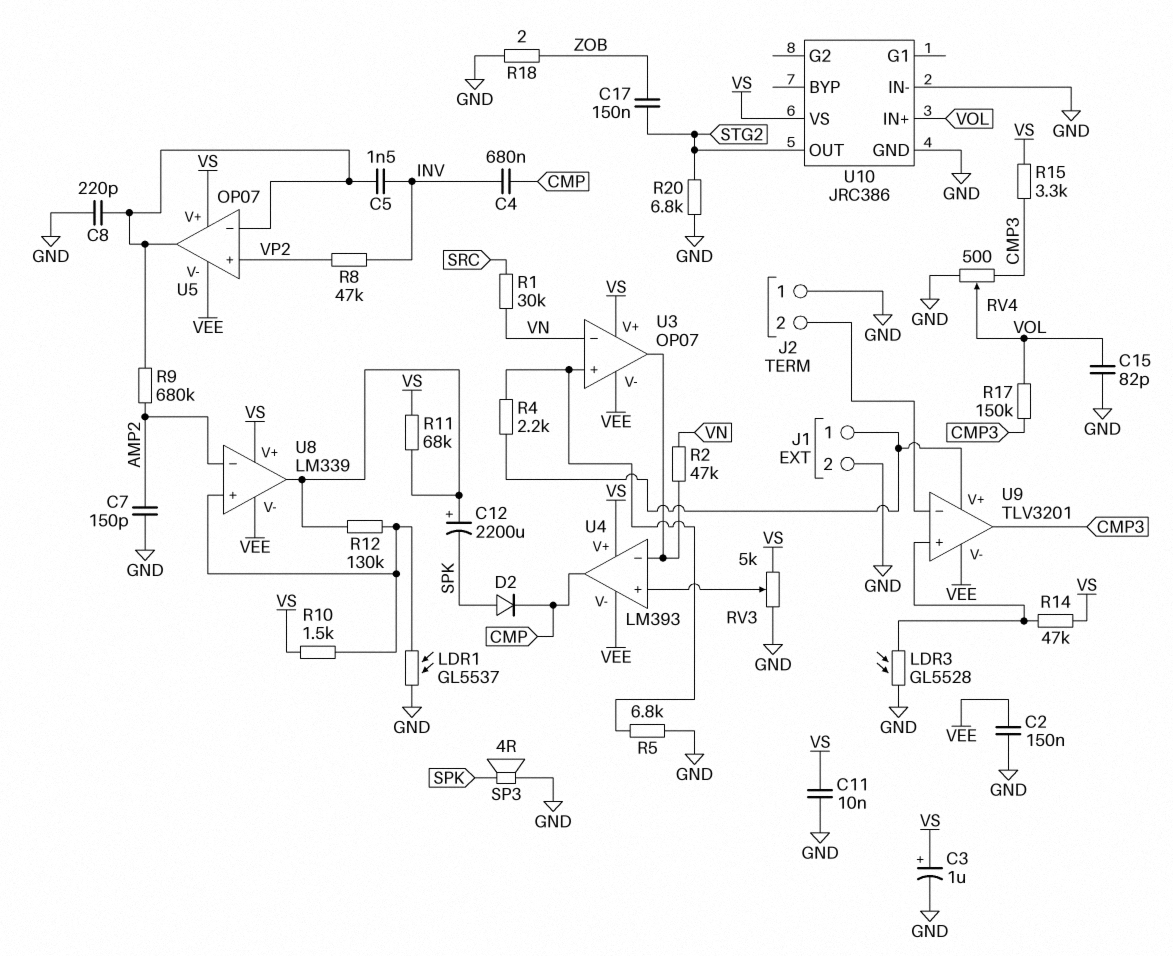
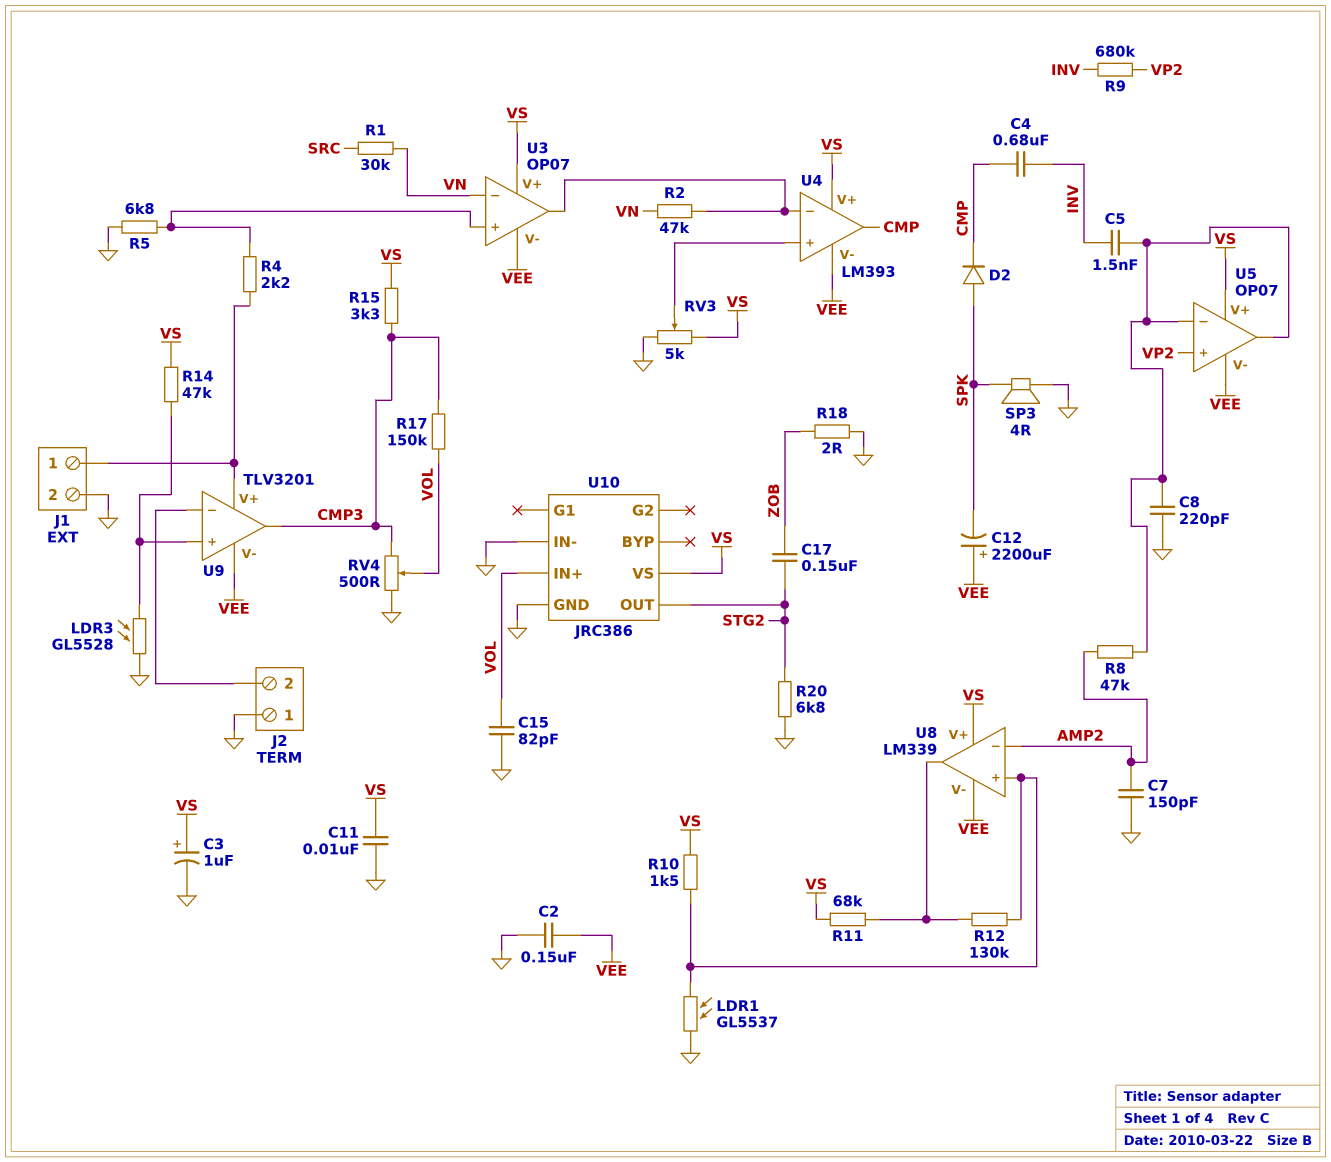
C12: 2200uF (plus U8/out, minus SPK) -> 2200uF (plus VEE, minus SPK)
R8: 47k (INV, VP2) -> 47k (AMP2, U5/in-)
R9: 680k (AMP2, U5/in-) -> 680k (INV, VP2)

